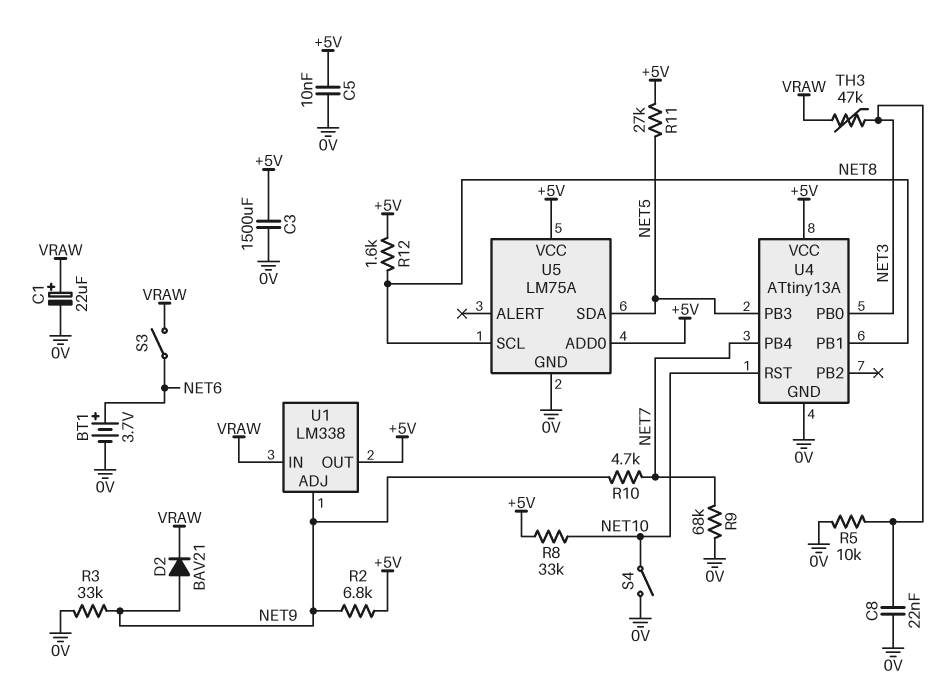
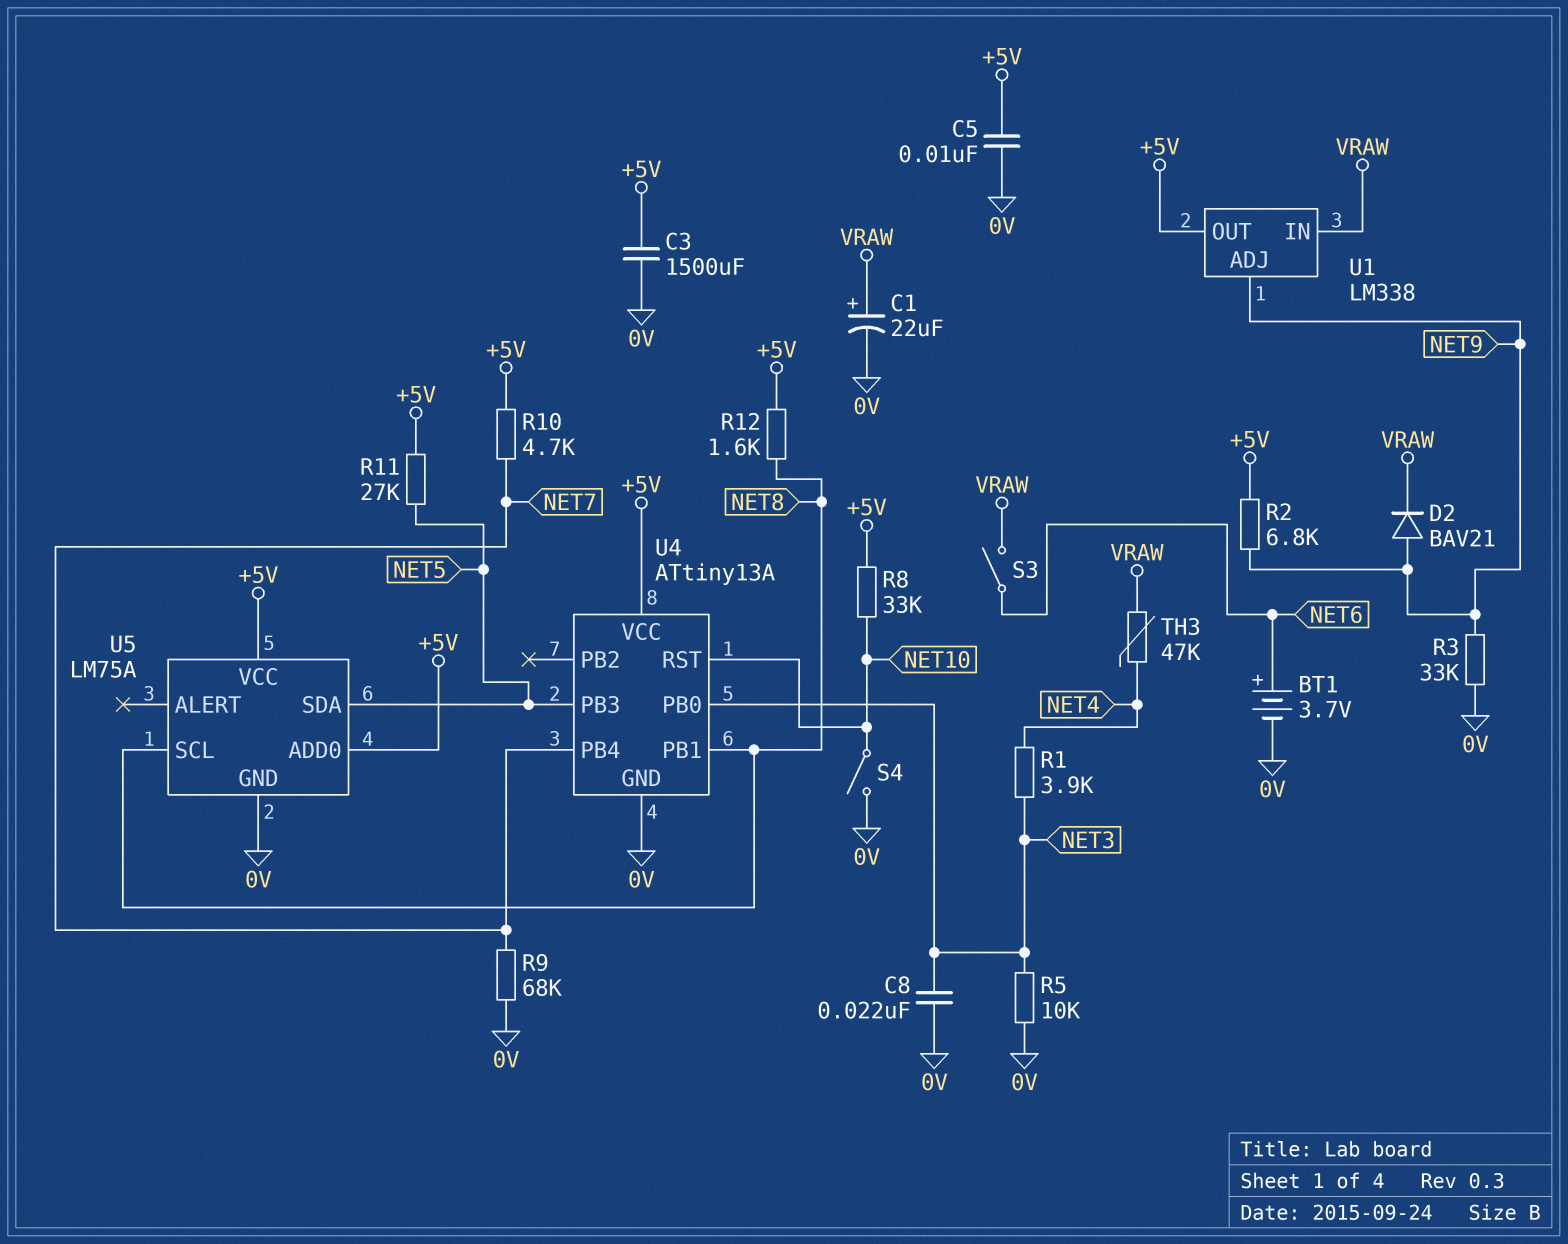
R1: none -> 3.9k (NET3, NET4)
R10: 4.7k (NET7, NET9) -> 4.7k (+5V, NET7)
TH3: 47k (NET3, VRAW) -> 47k (NET4, VRAW)

